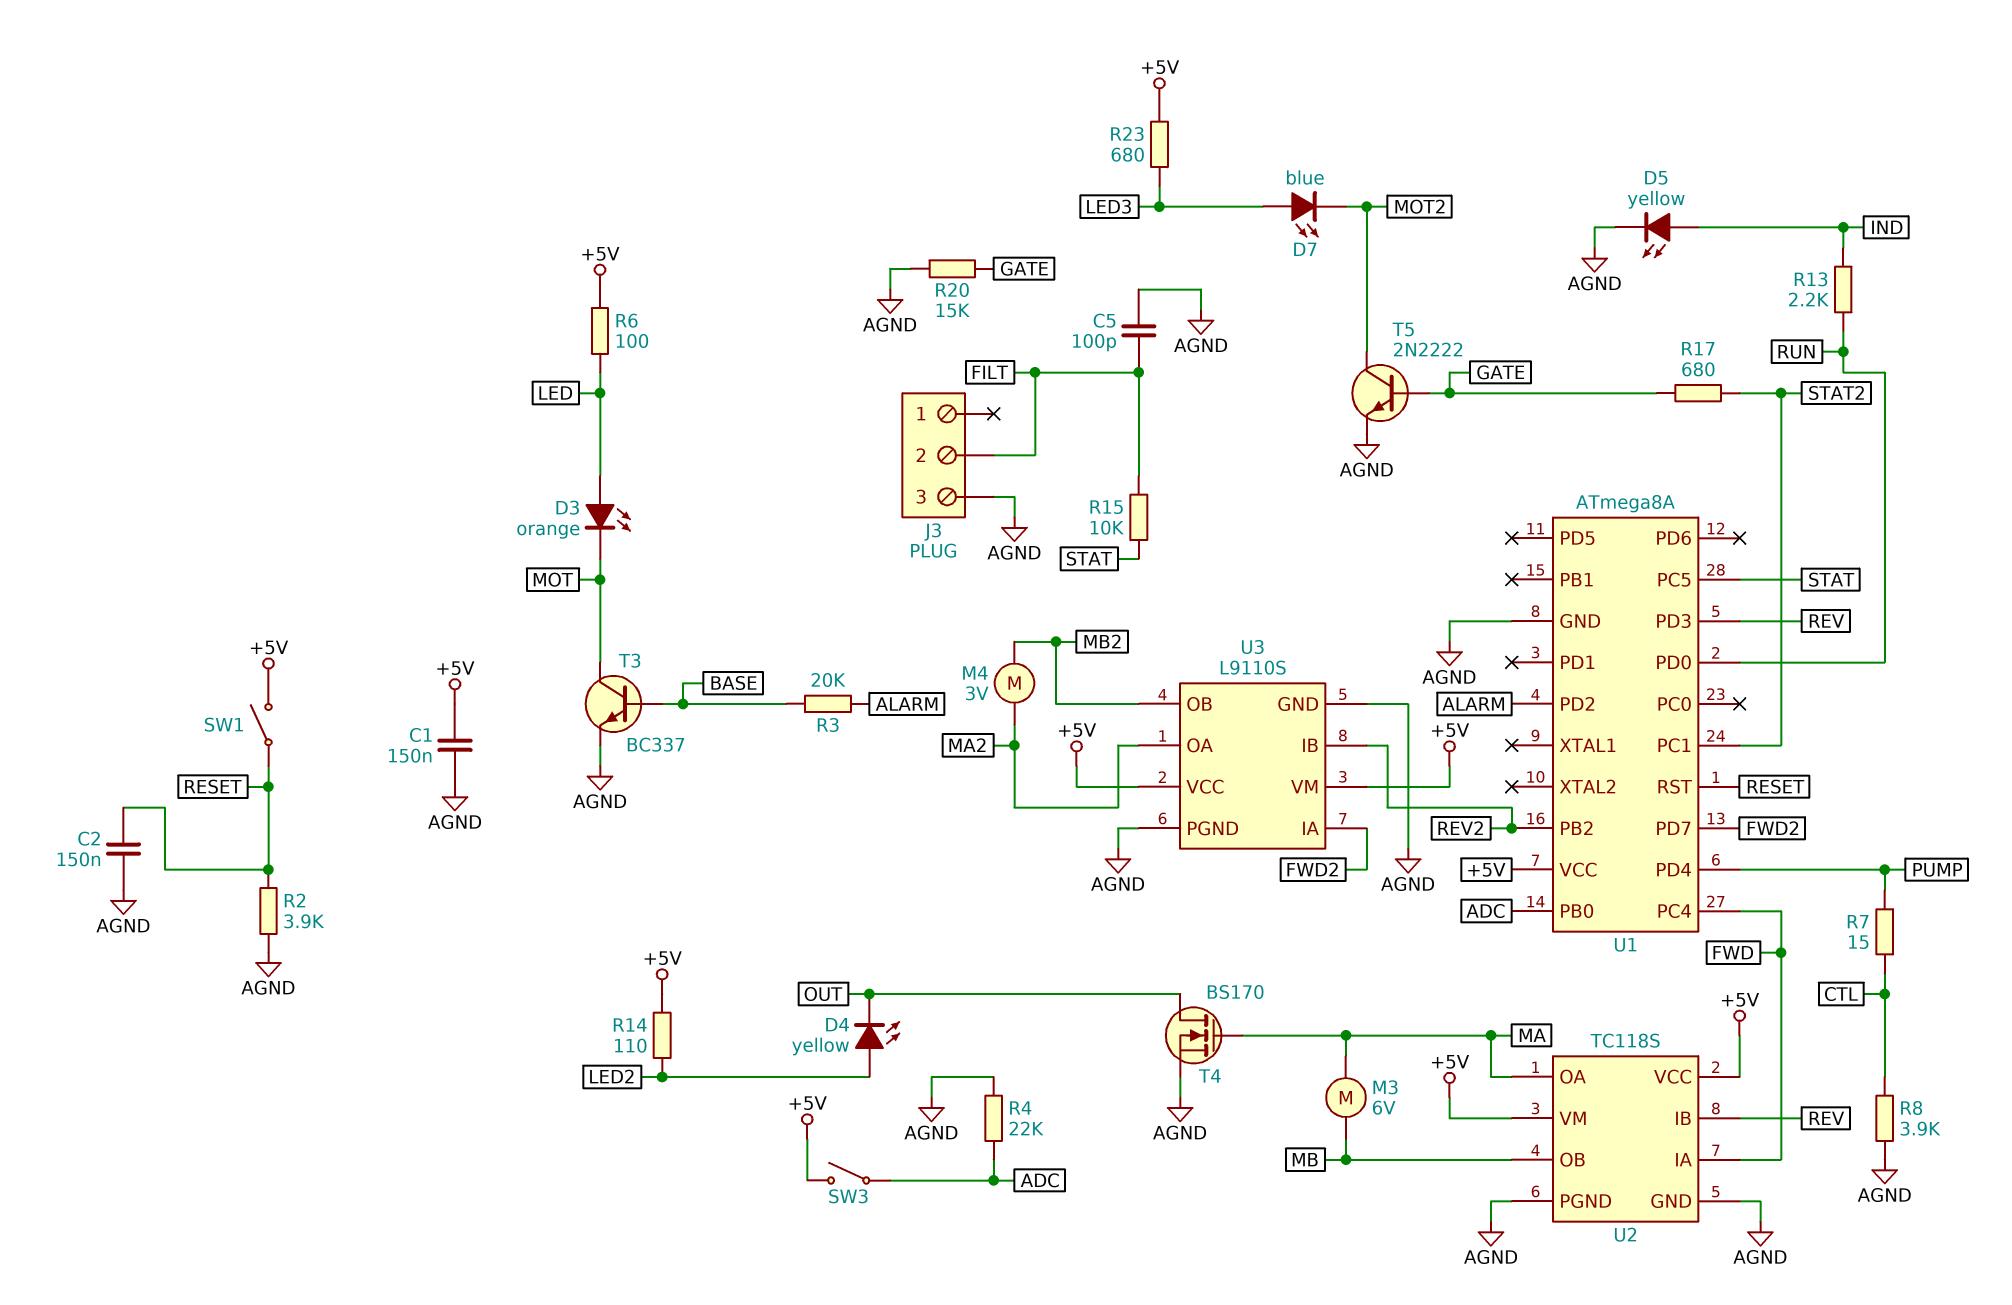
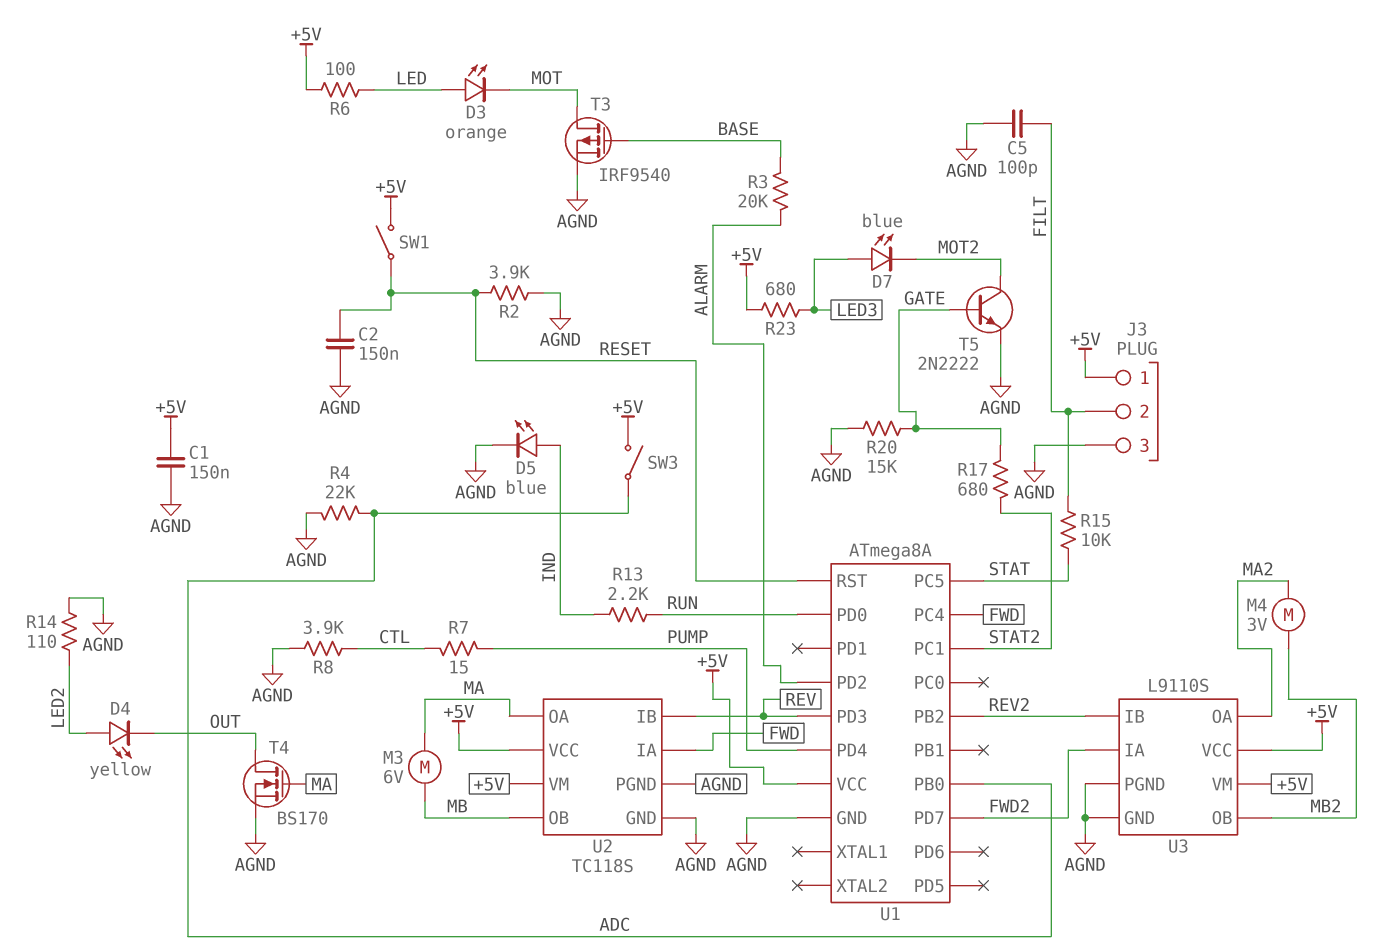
D5: LED yellow (A IND, K AGND) -> LED blue (A IND, K AGND)
J3 pin 1: none -> +5V
R14: 110 (+5V, LED2) -> 110 (AGND, LED2)
T3: NPN BC337 (B BASE, C MOT, E AGND) -> PMOS IRF9540 (G BASE, D MOT, S AGND)

